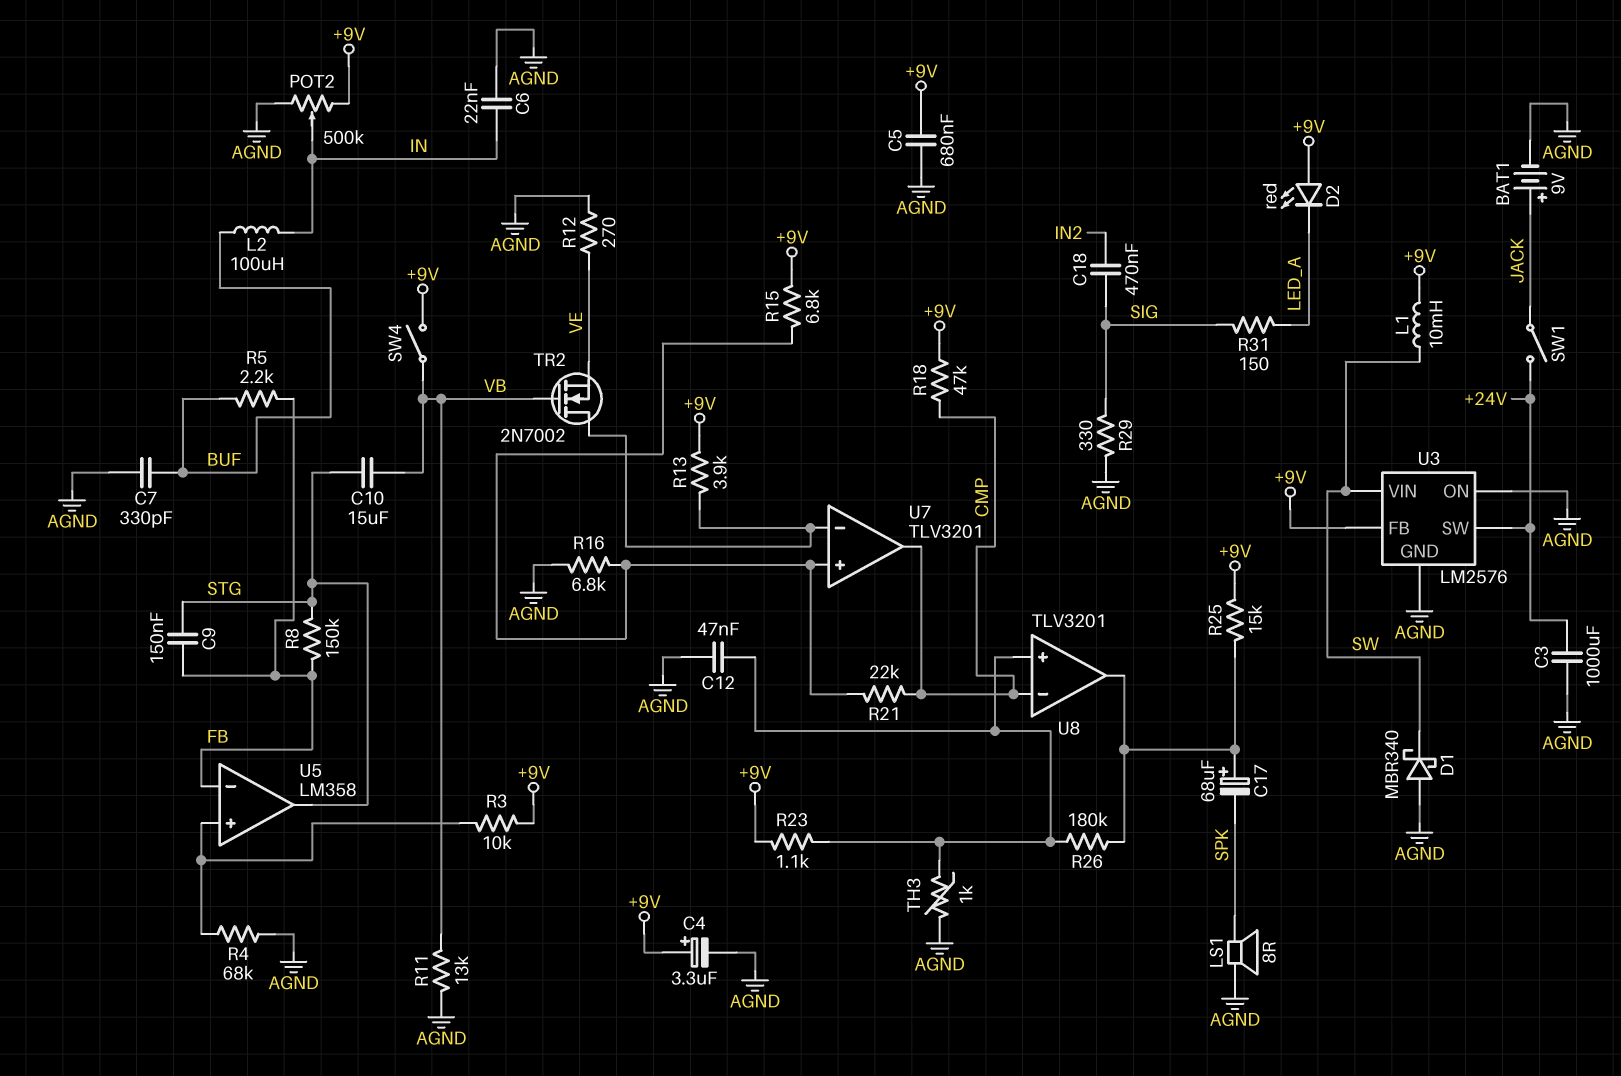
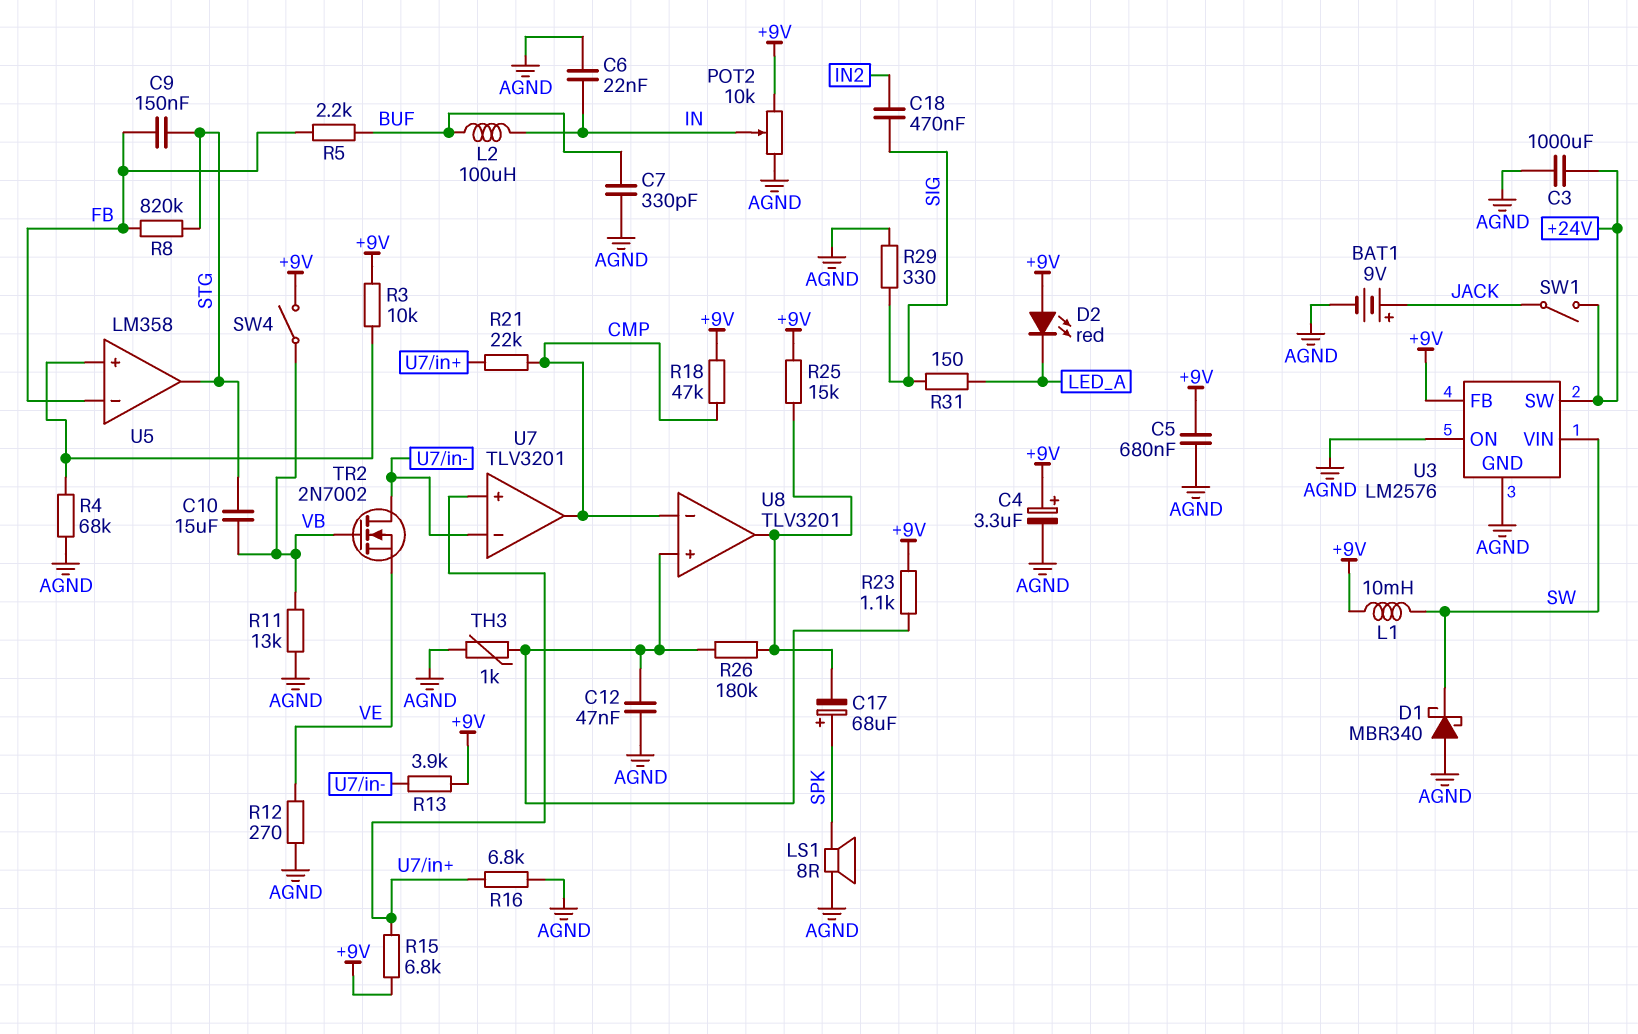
C17: 68uF (plus U8/out, minus SPK) -> 68uF (plus SPK, minus U8/out)
POT2: 500k (+9V, AGND, wiper IN) -> 10k (+9V, AGND, wiper IN)
R8: 150k (FB, STG) -> 820k (FB, STG)

